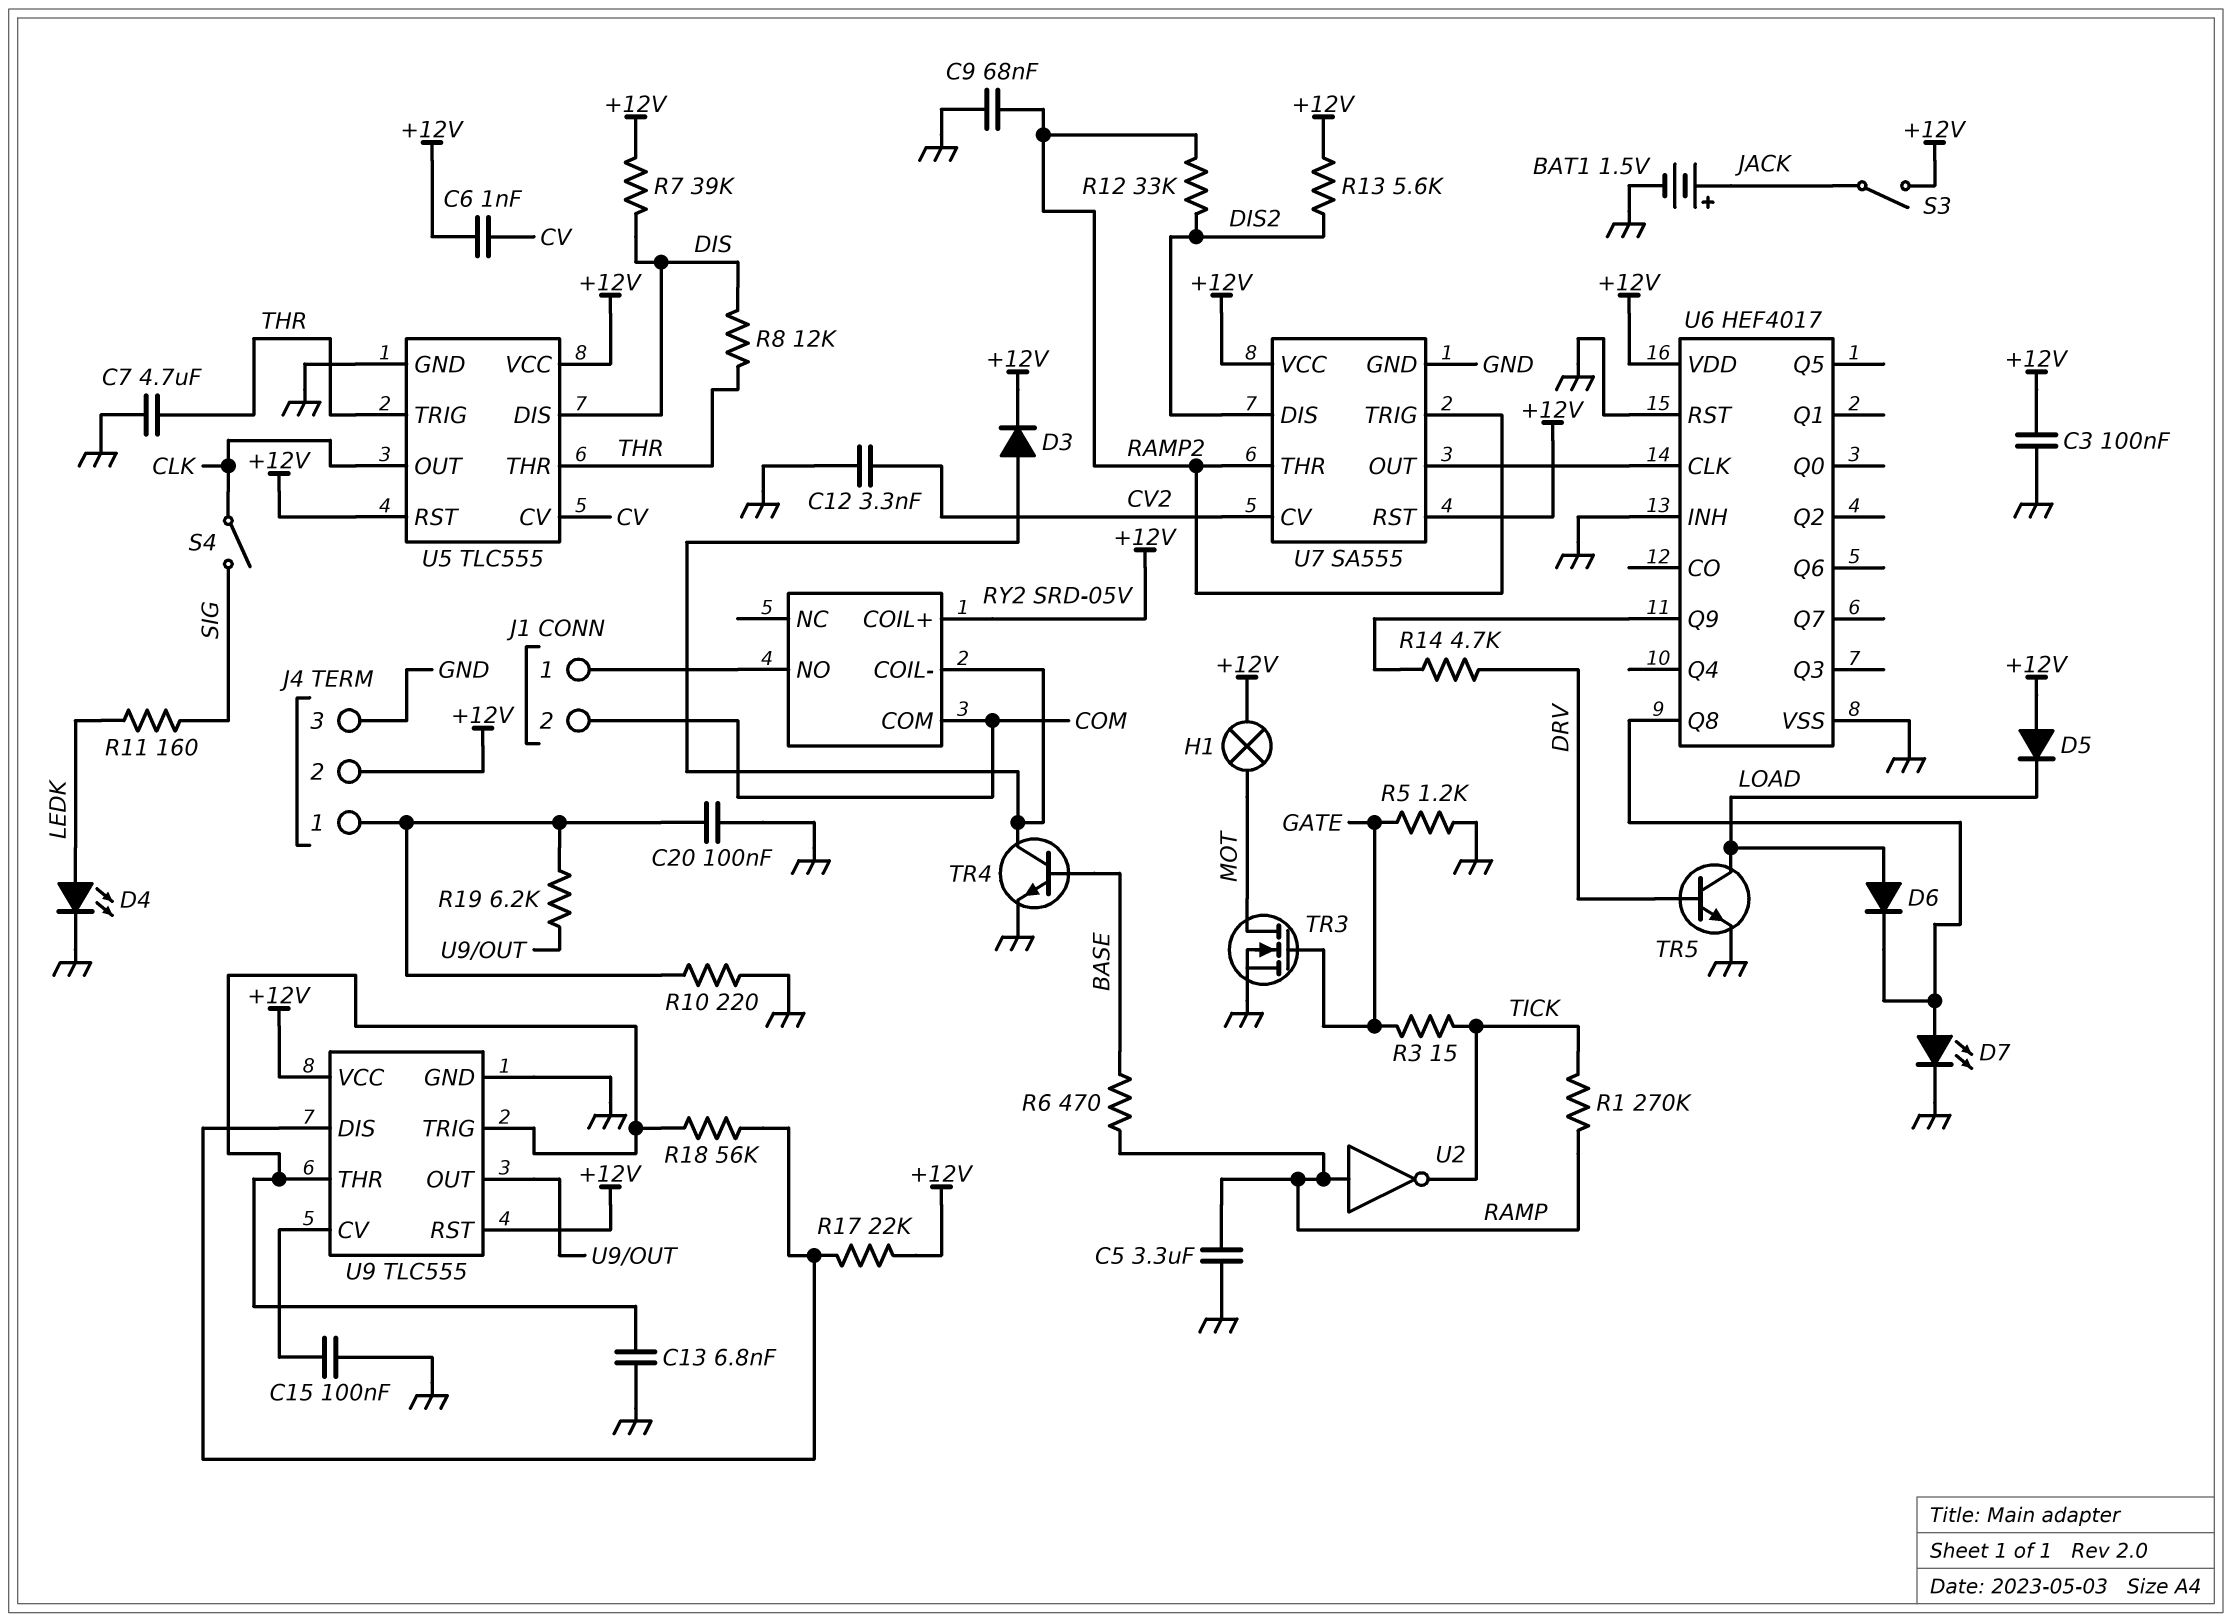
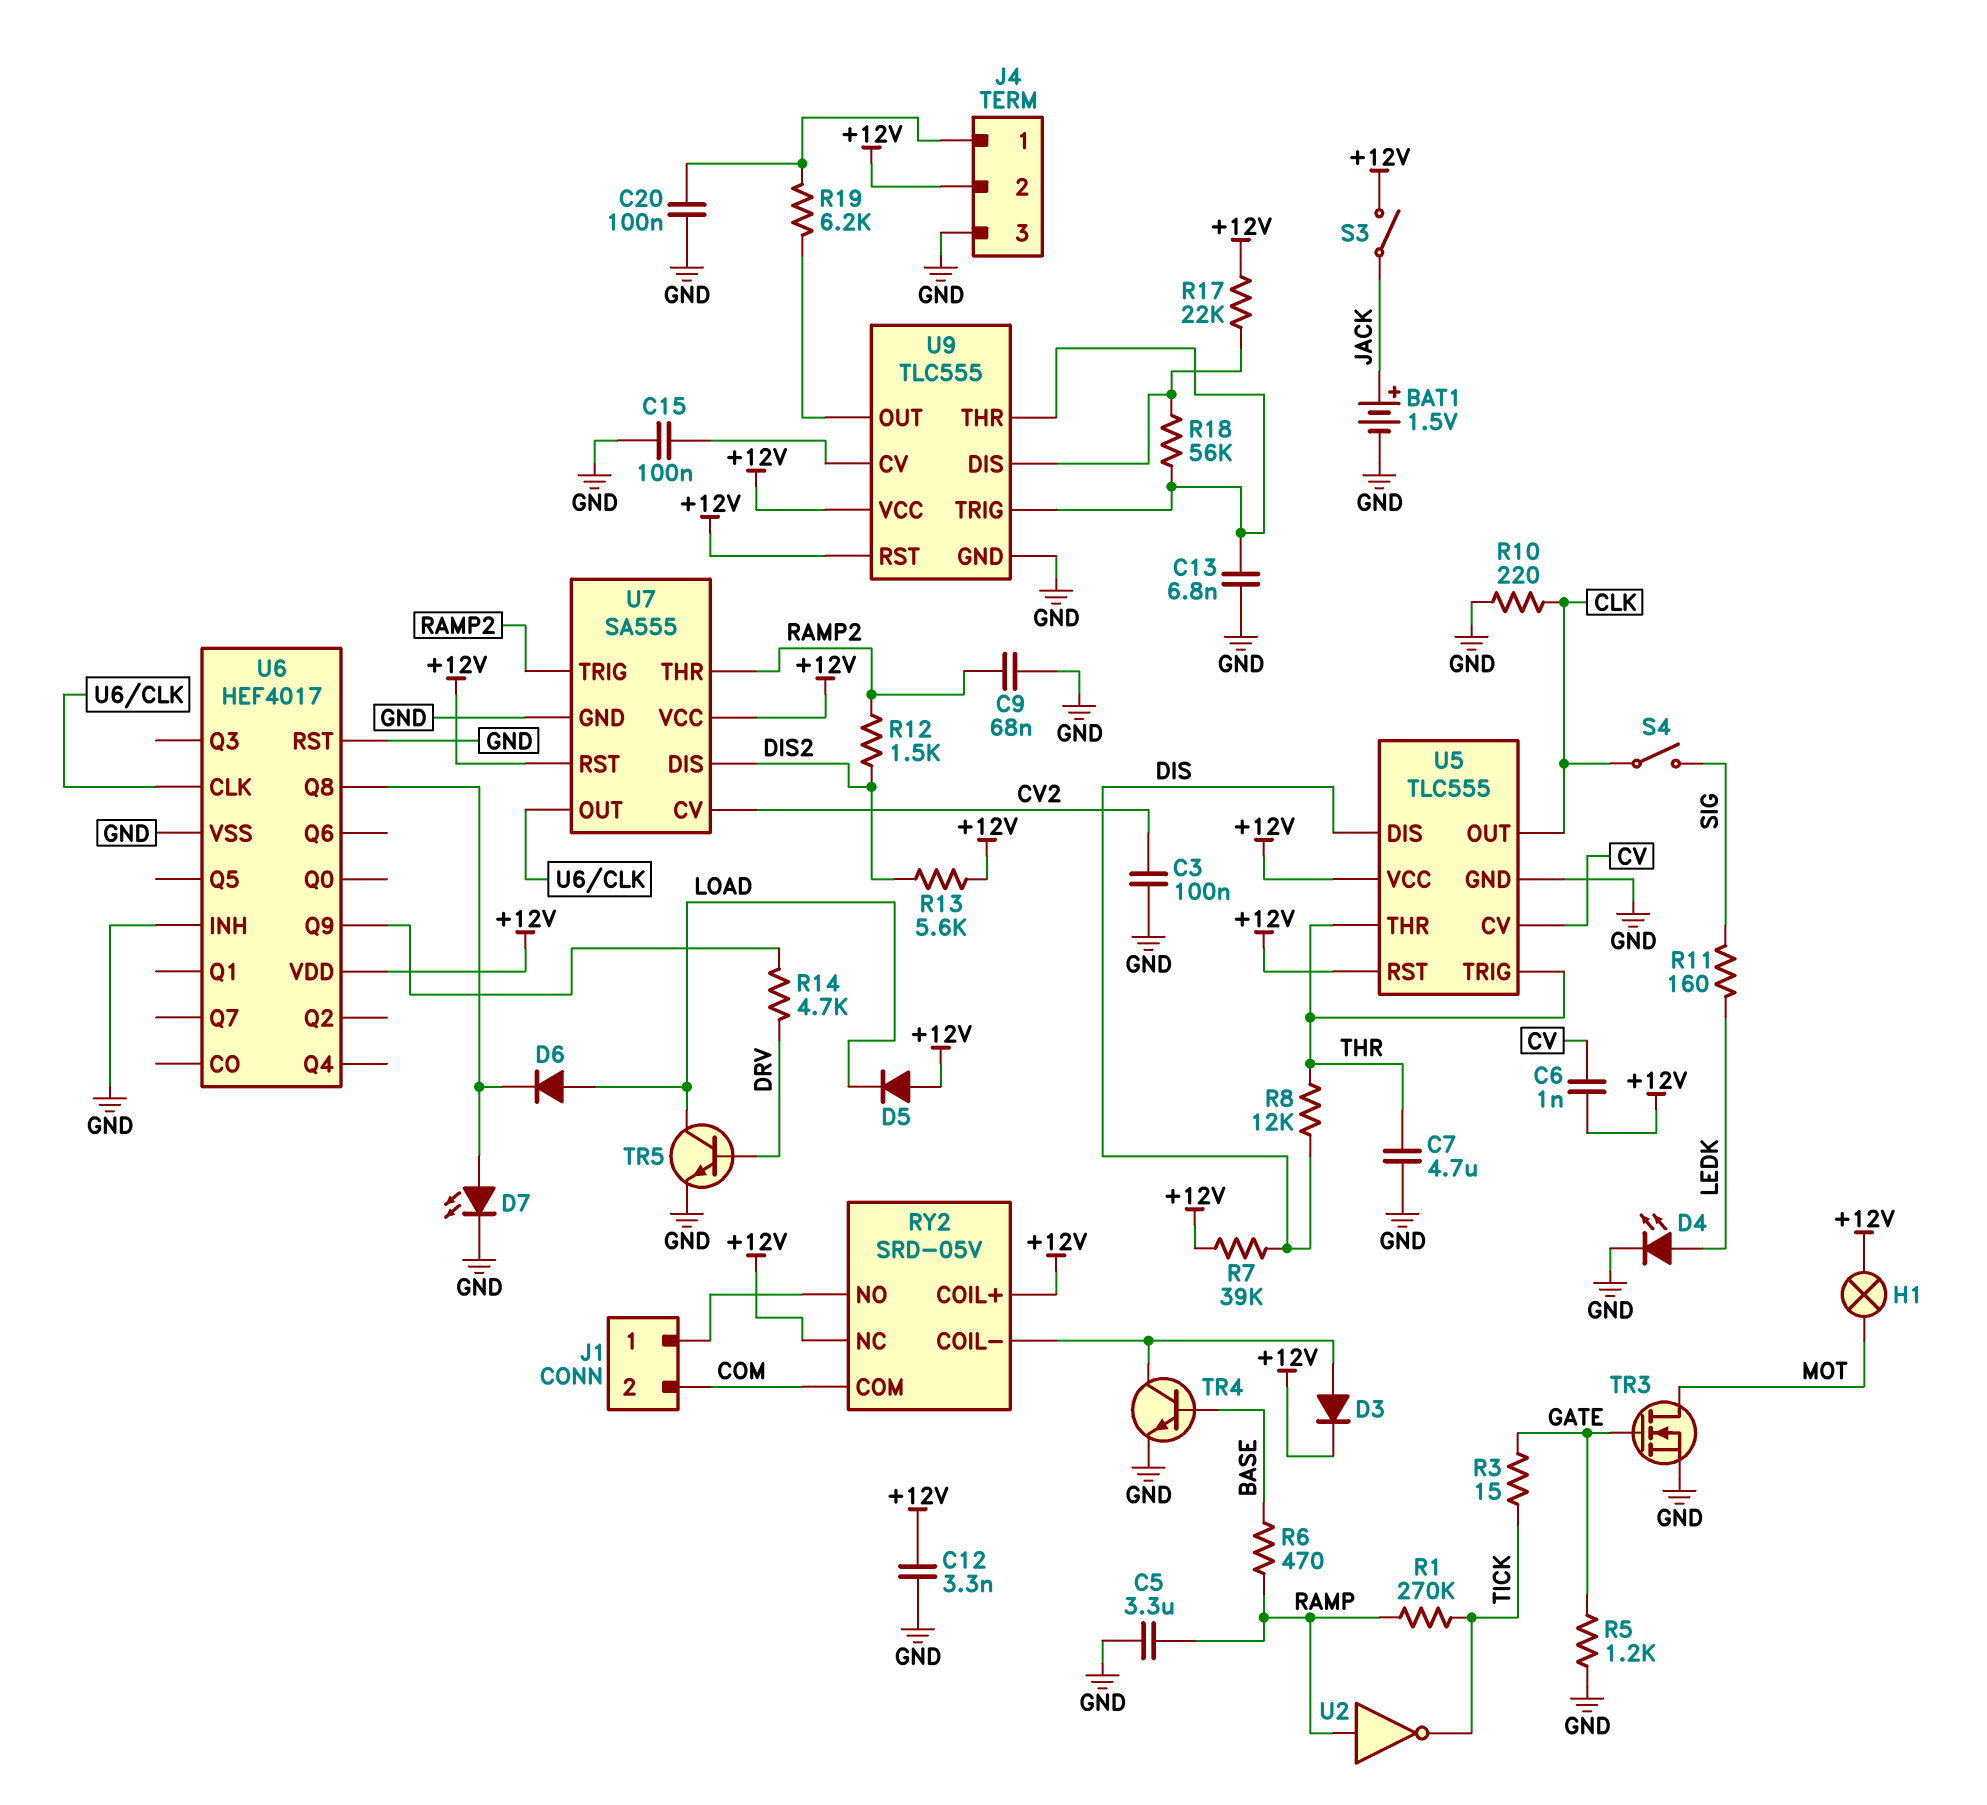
C3: 100nF (+12V, GND) -> 100nF (CV2, GND)
C12: 3.3nF (CV2, GND) -> 3.3nF (+12V, GND)
R10: 220 (GND, J4/1) -> 220 (CLK, GND)
R12: 33k (DIS2, RAMP2) -> 1.5k (DIS2, RAMP2)
RY2 pin NC: none -> +12V

